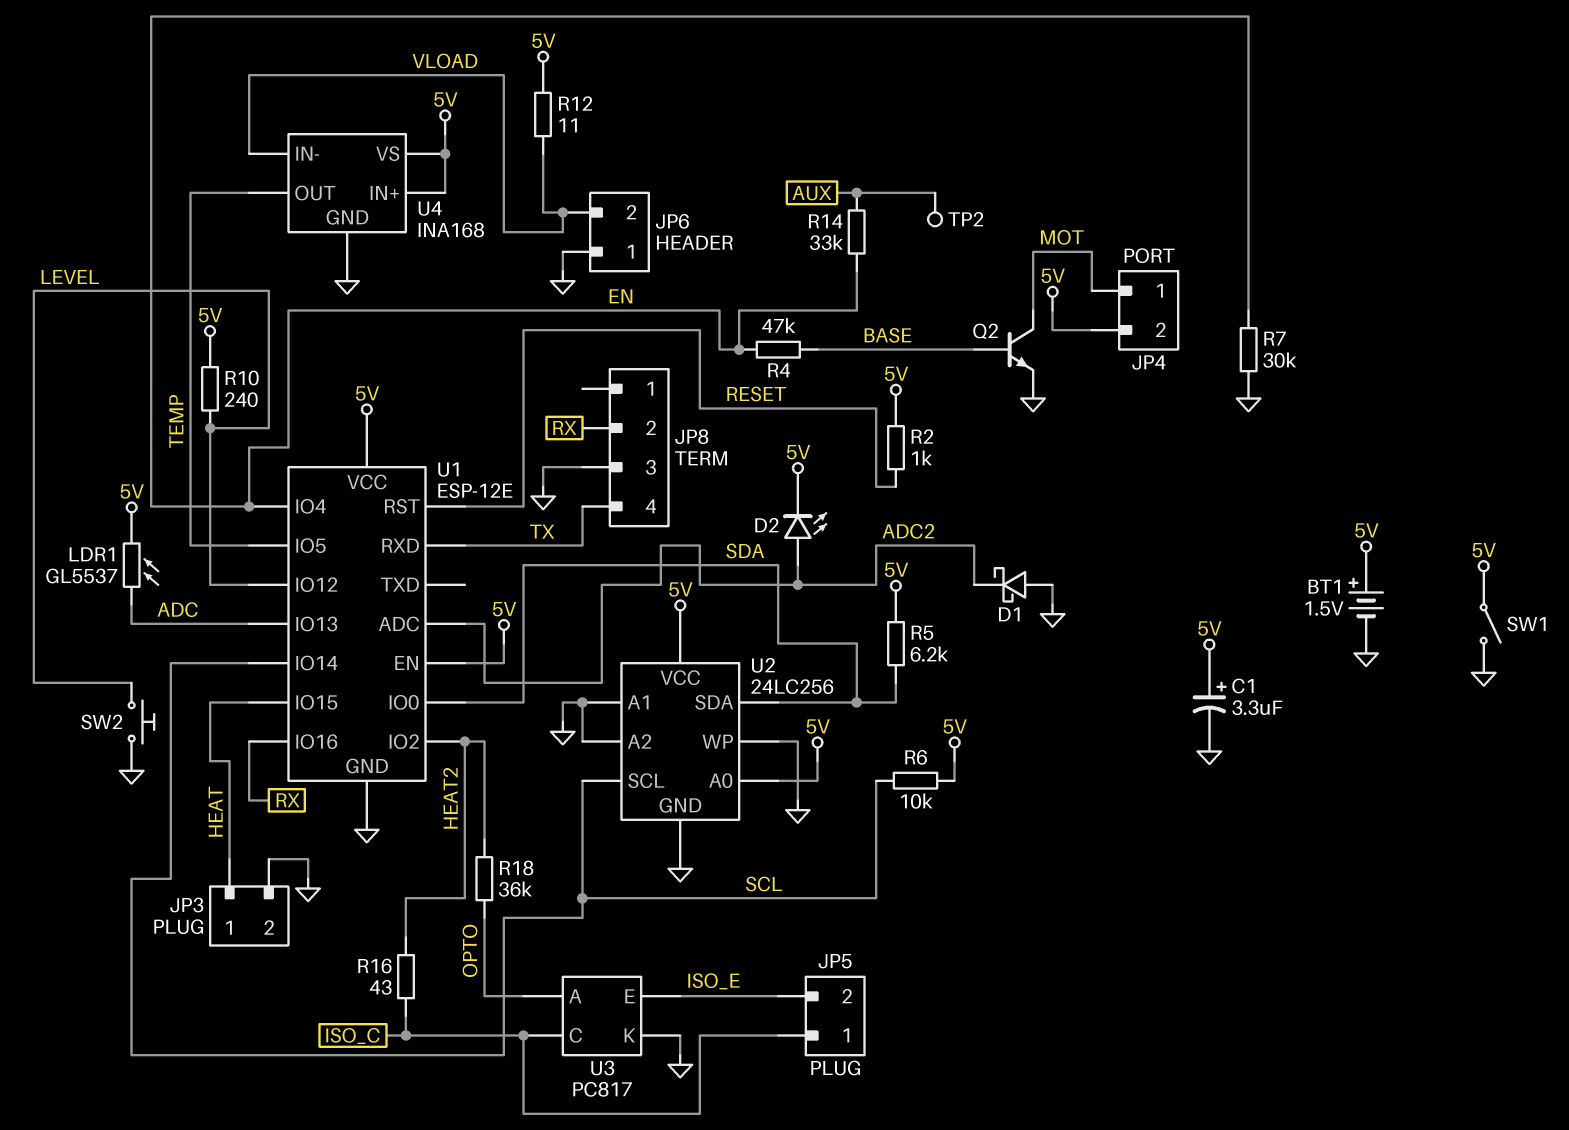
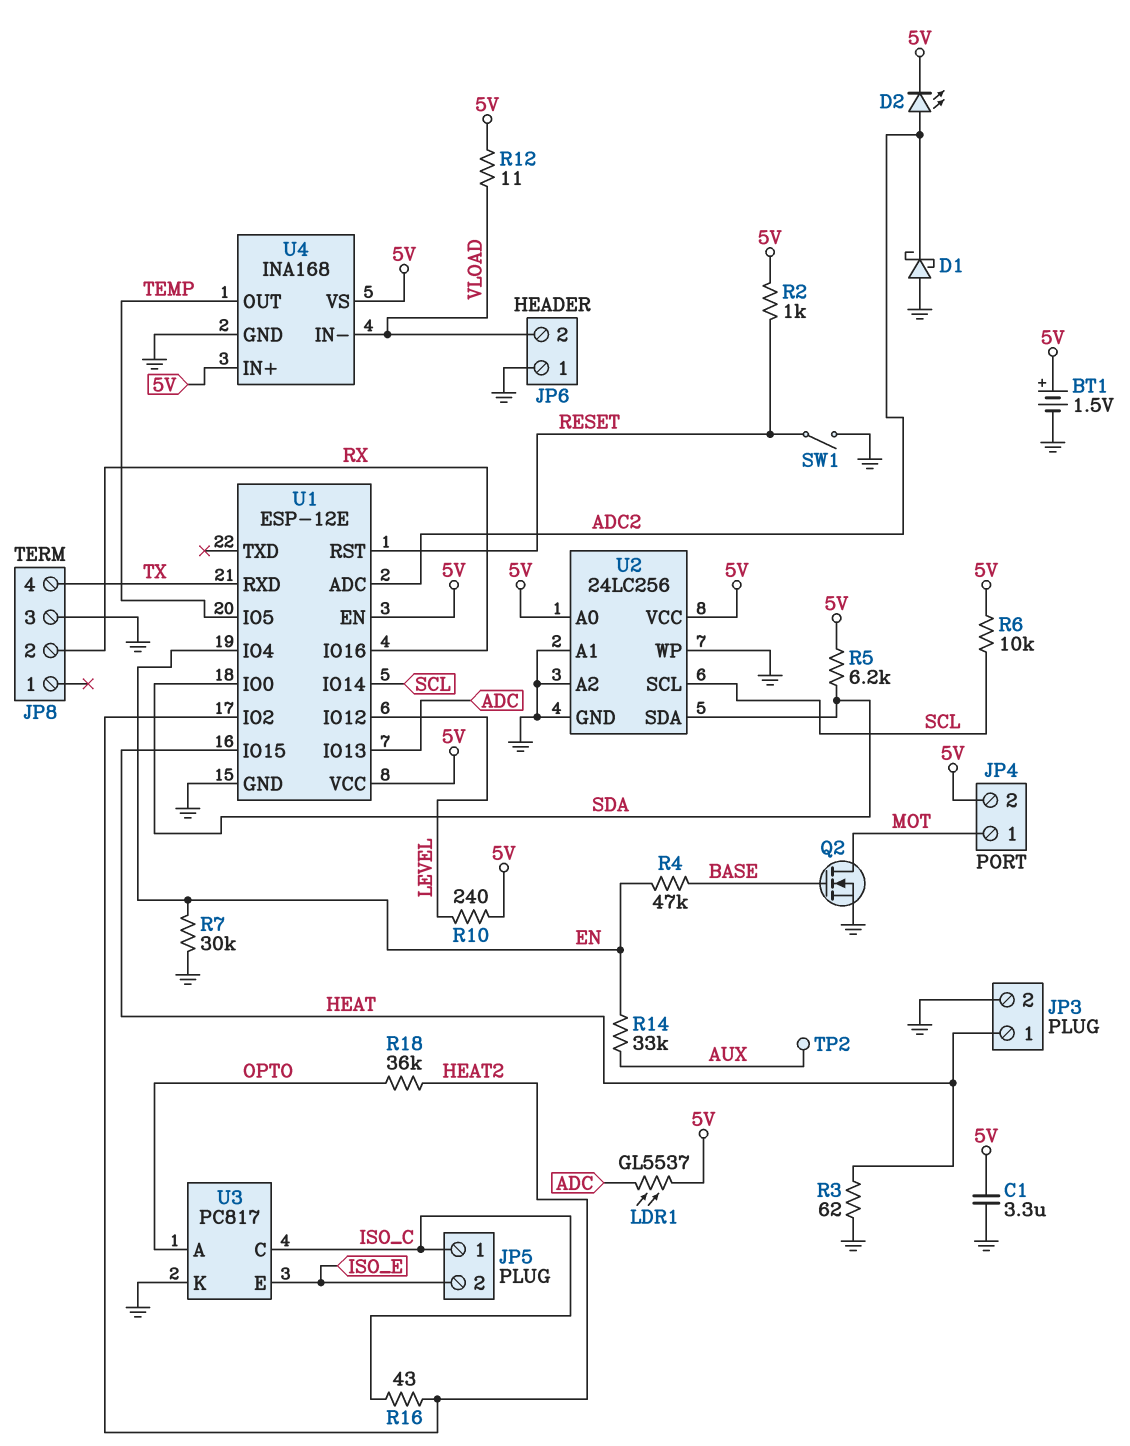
C1: 3.3uF (plus 5V, minus GND) -> 3.3uF (5V, GND)
Q2: NPN (B BASE, C MOT, E GND) -> NMOS (G BASE, D MOT, S GND)
R3: none -> 62 (GND, HEAT)
SW1: switch (5V, GND) -> switch (GND, RESET)
SW2: button (GND, LEVEL) -> none

